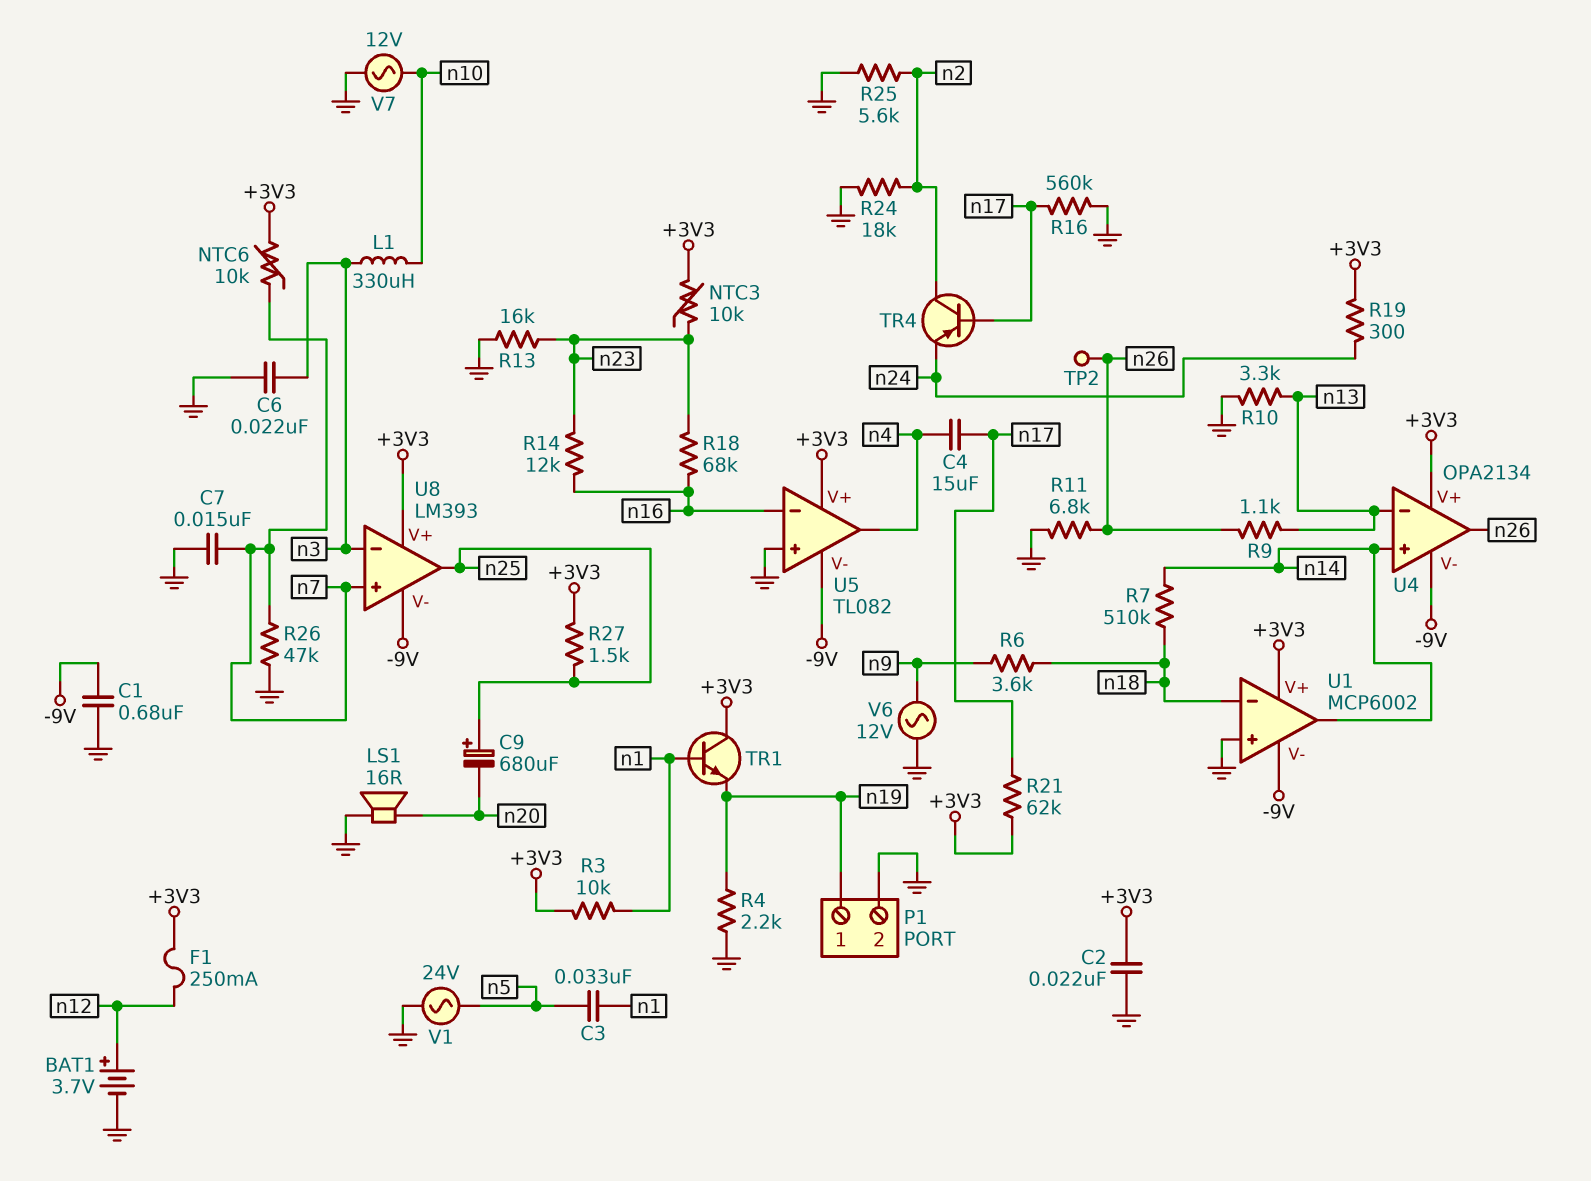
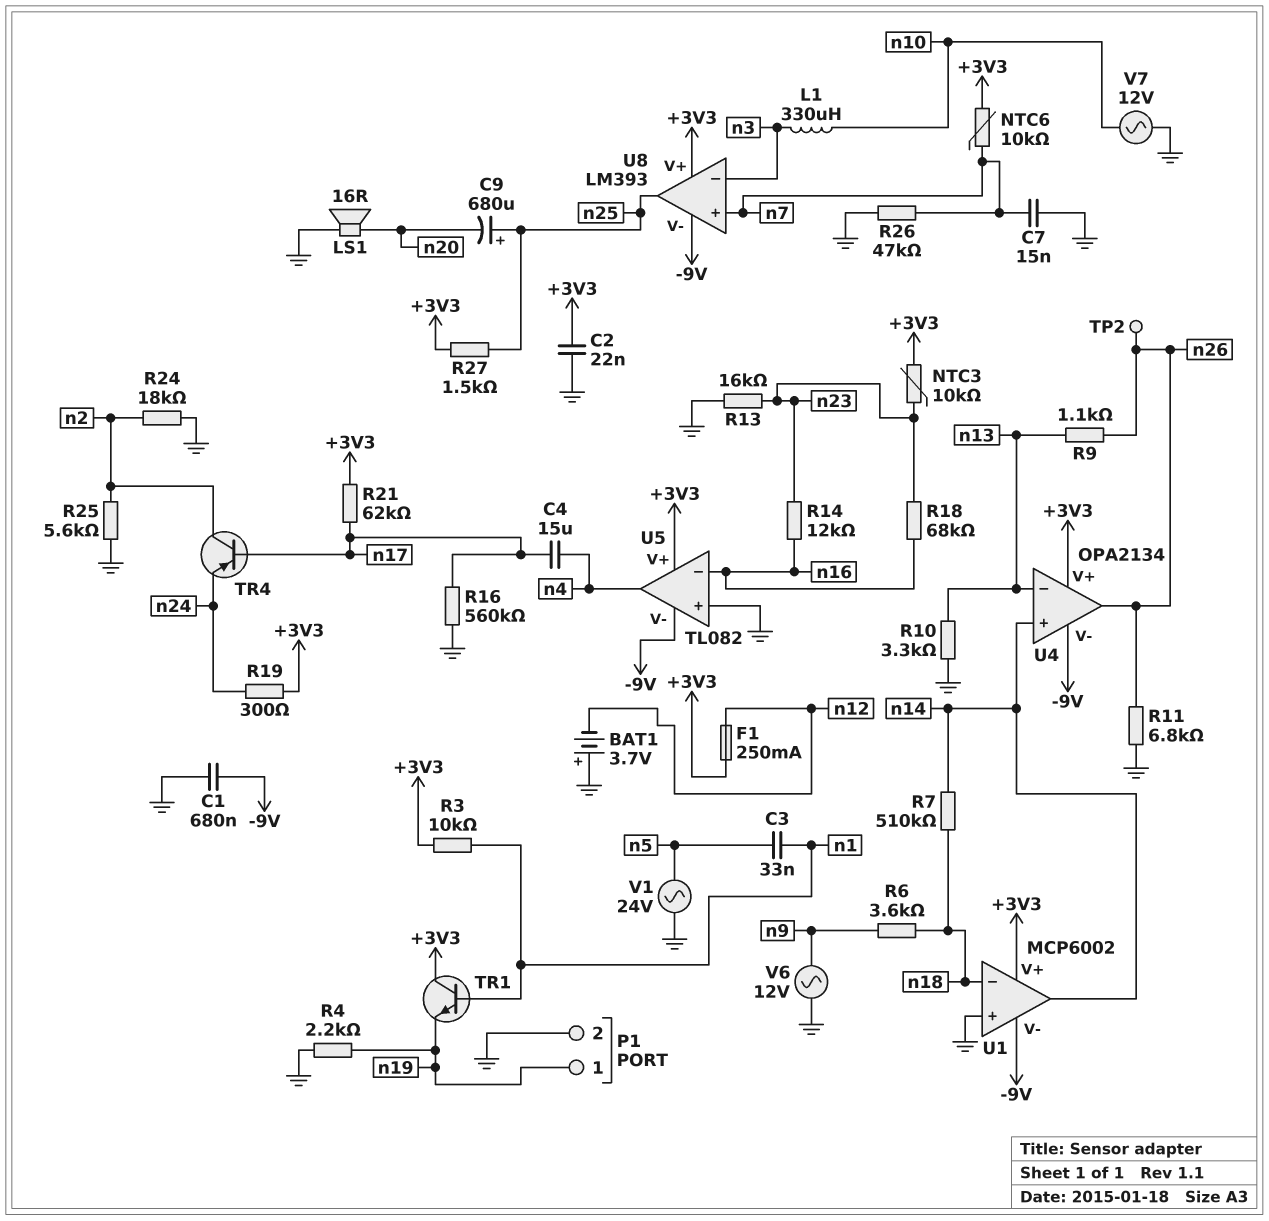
BAT1: 3.7V (plus n12, minus GND) -> 3.7V (plus GND, minus n12)
C6: 22nF (GND, n3) -> none

